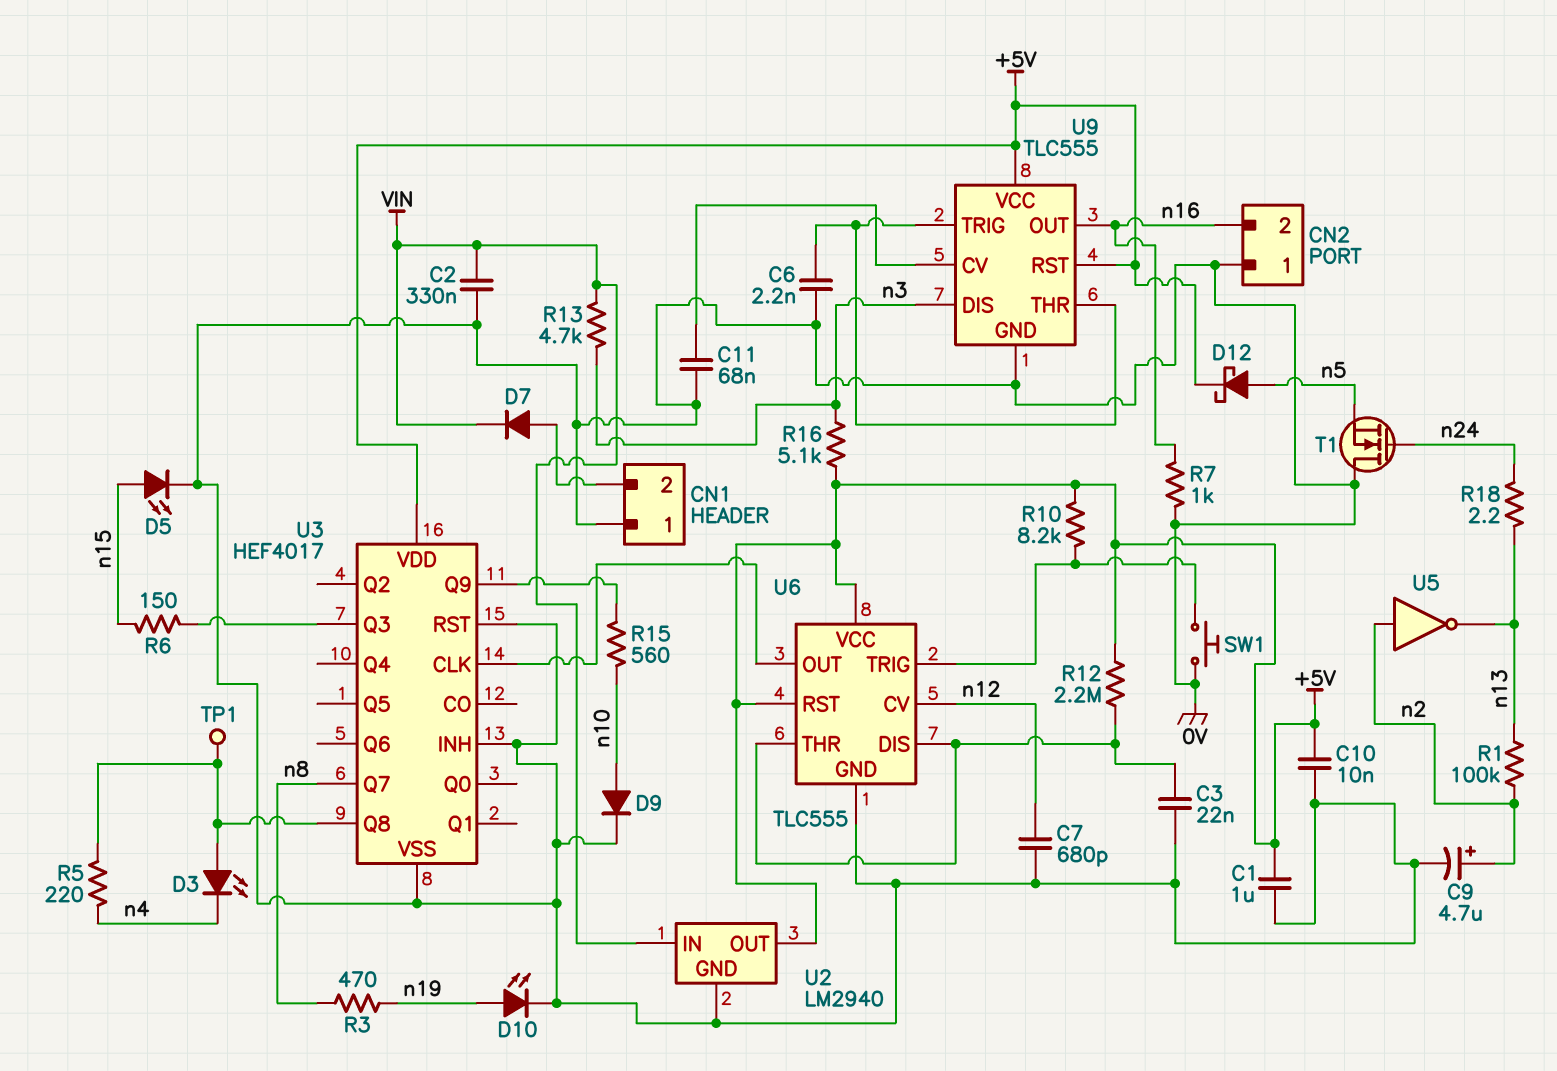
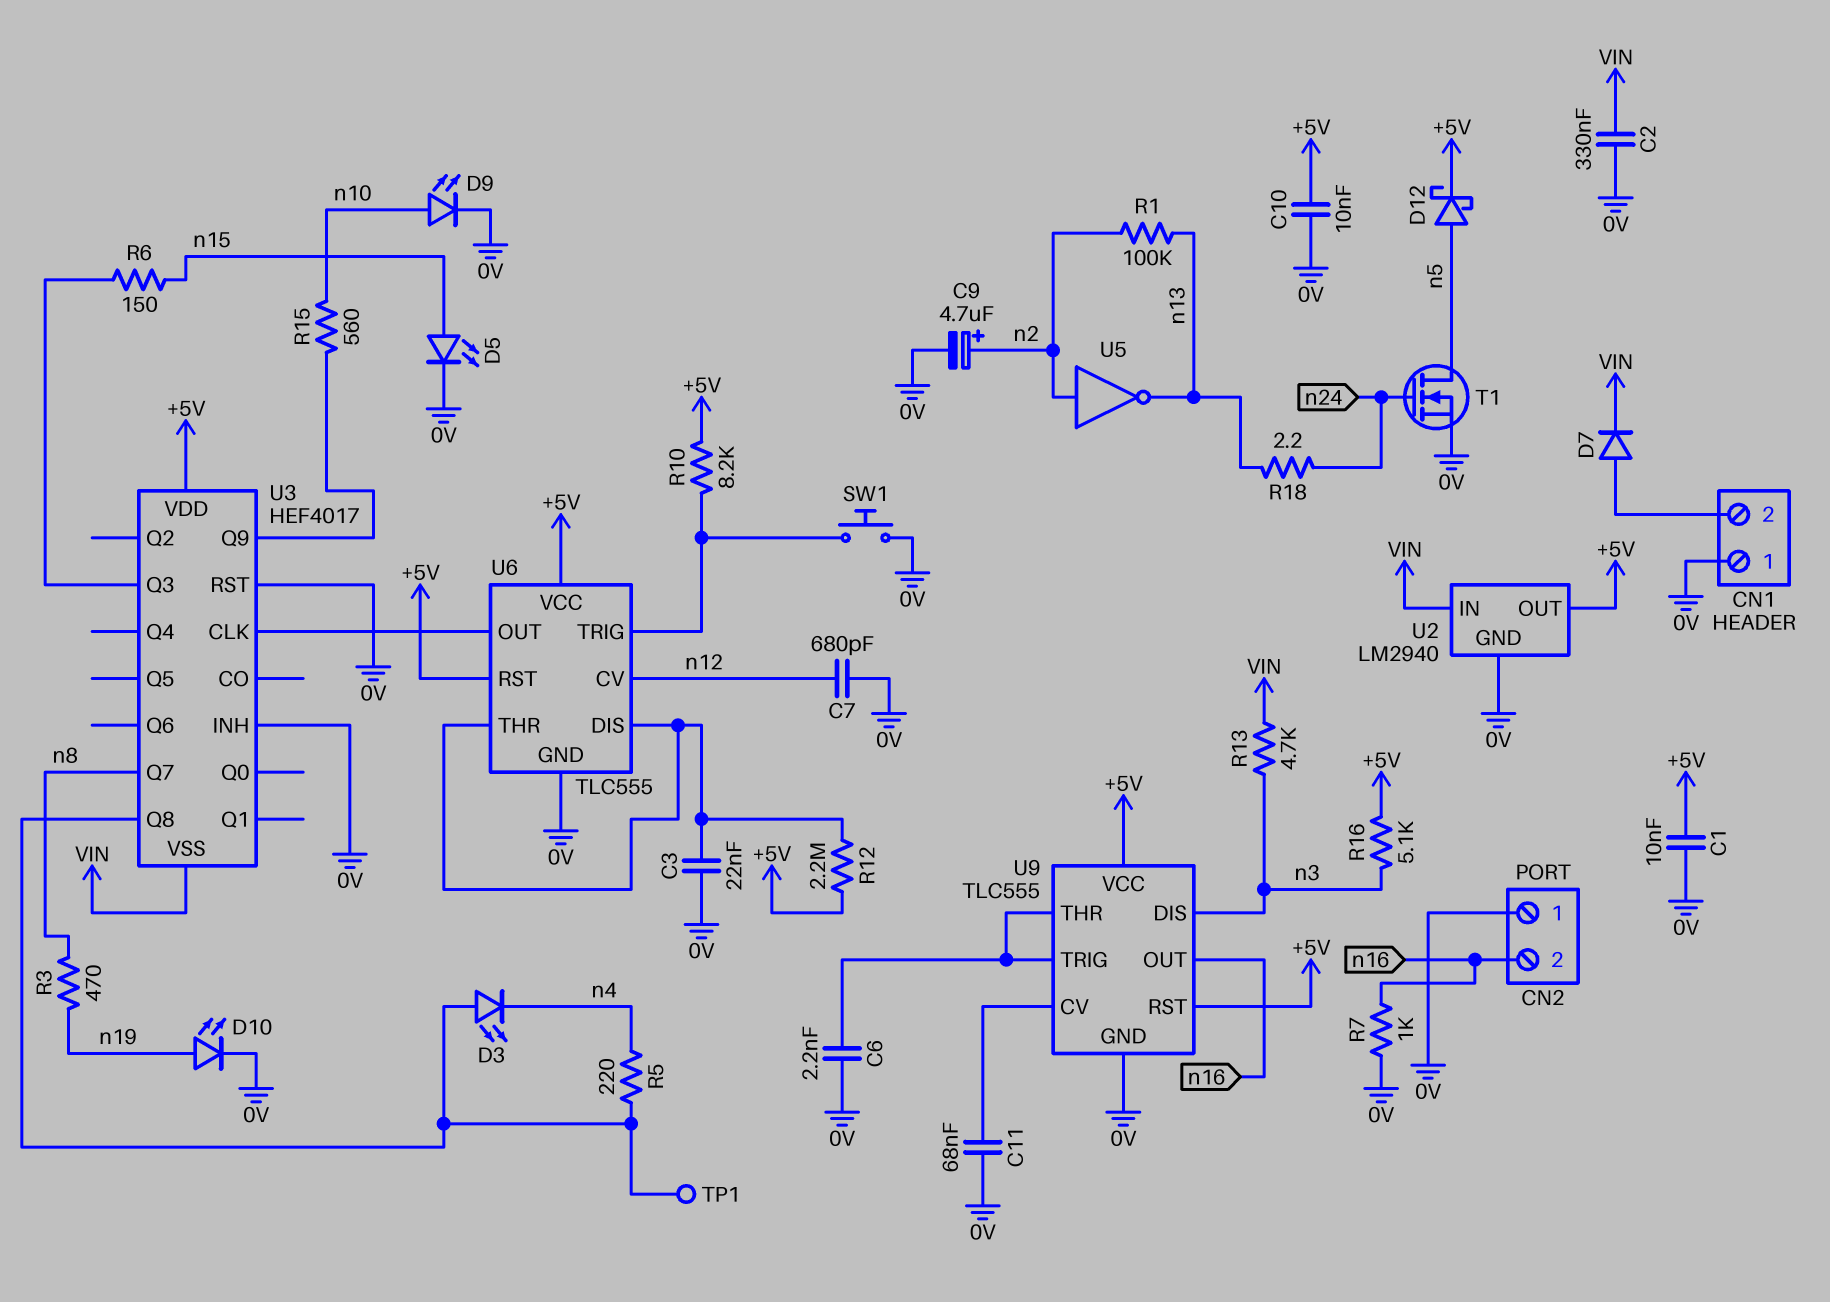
C1: 1uF (+5V, 0V) -> 10nF (+5V, 0V)
D9: diode (A n10, K 0V) -> LED (A n10, K 0V)
T1: NMOS (G n24, D 0V, S n5) -> NMOS (G n24, D n5, S 0V)
U3 pin VSS: 0V -> VIN

